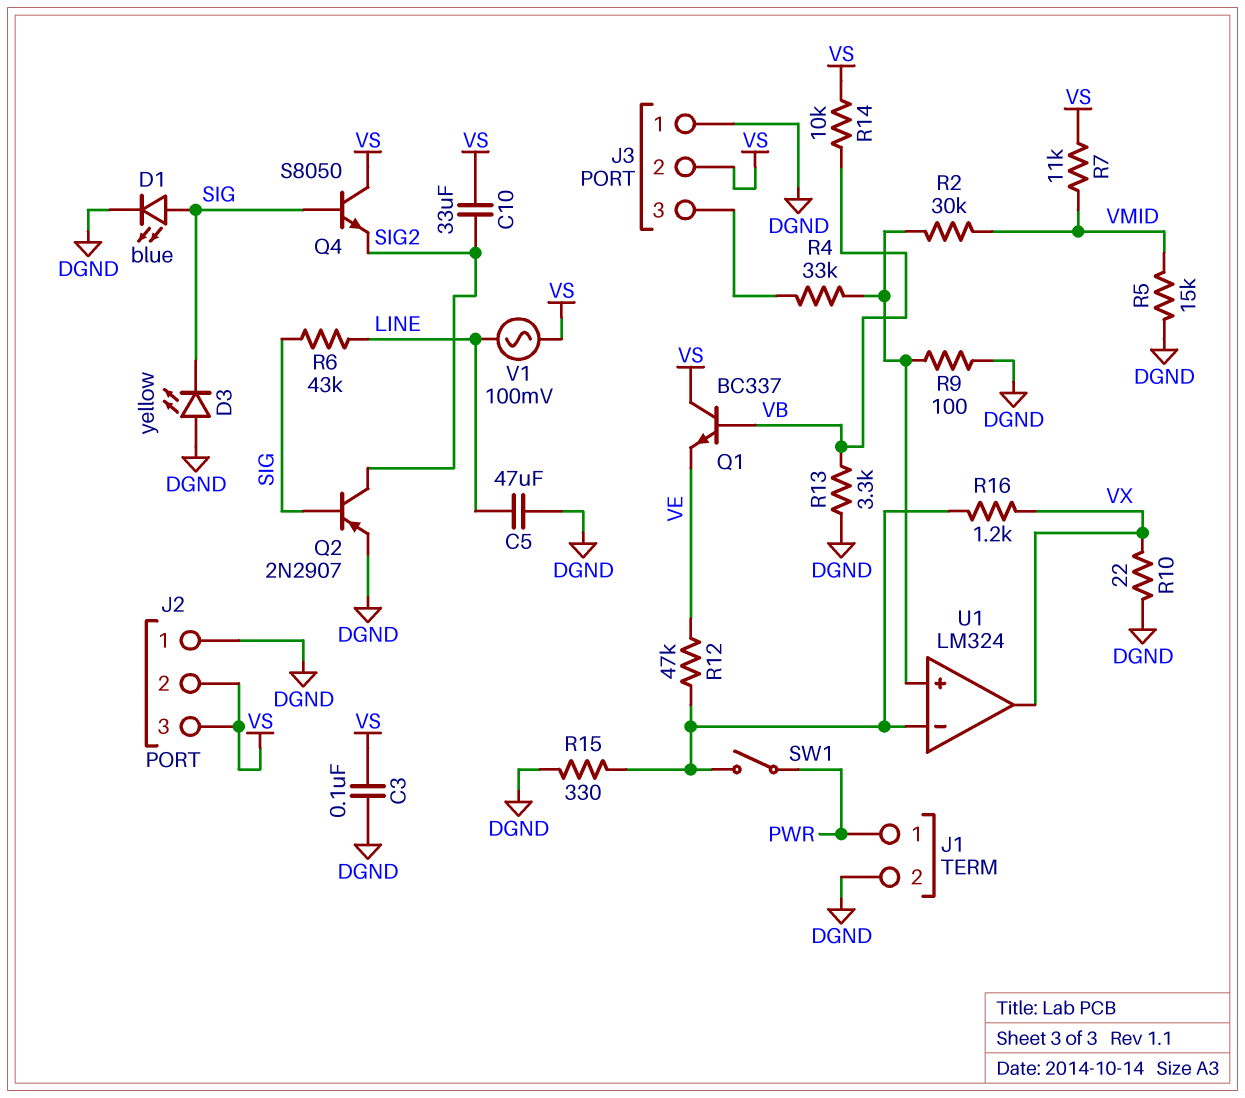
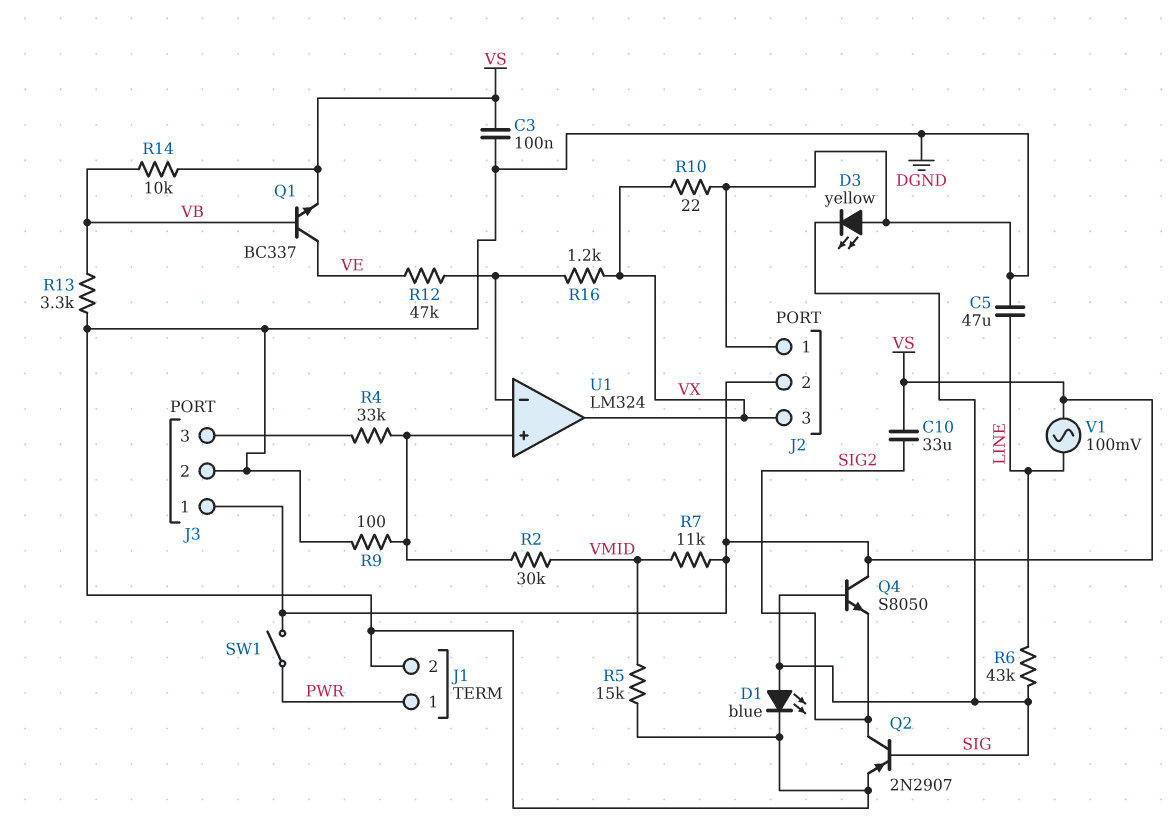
J2 pin 3: VS -> VX
J3 pin 1: DGND -> VS
J3 pin 2: VS -> DGND
Q1: NPN BC337 (B VB, C VS, E VE) -> NPN BC337 (B VB, C VE, E VS)
R15: 330 (DGND, U1/in-) -> none
SW1: switch (PWR, U1/in-) -> switch (PWR, VS)

